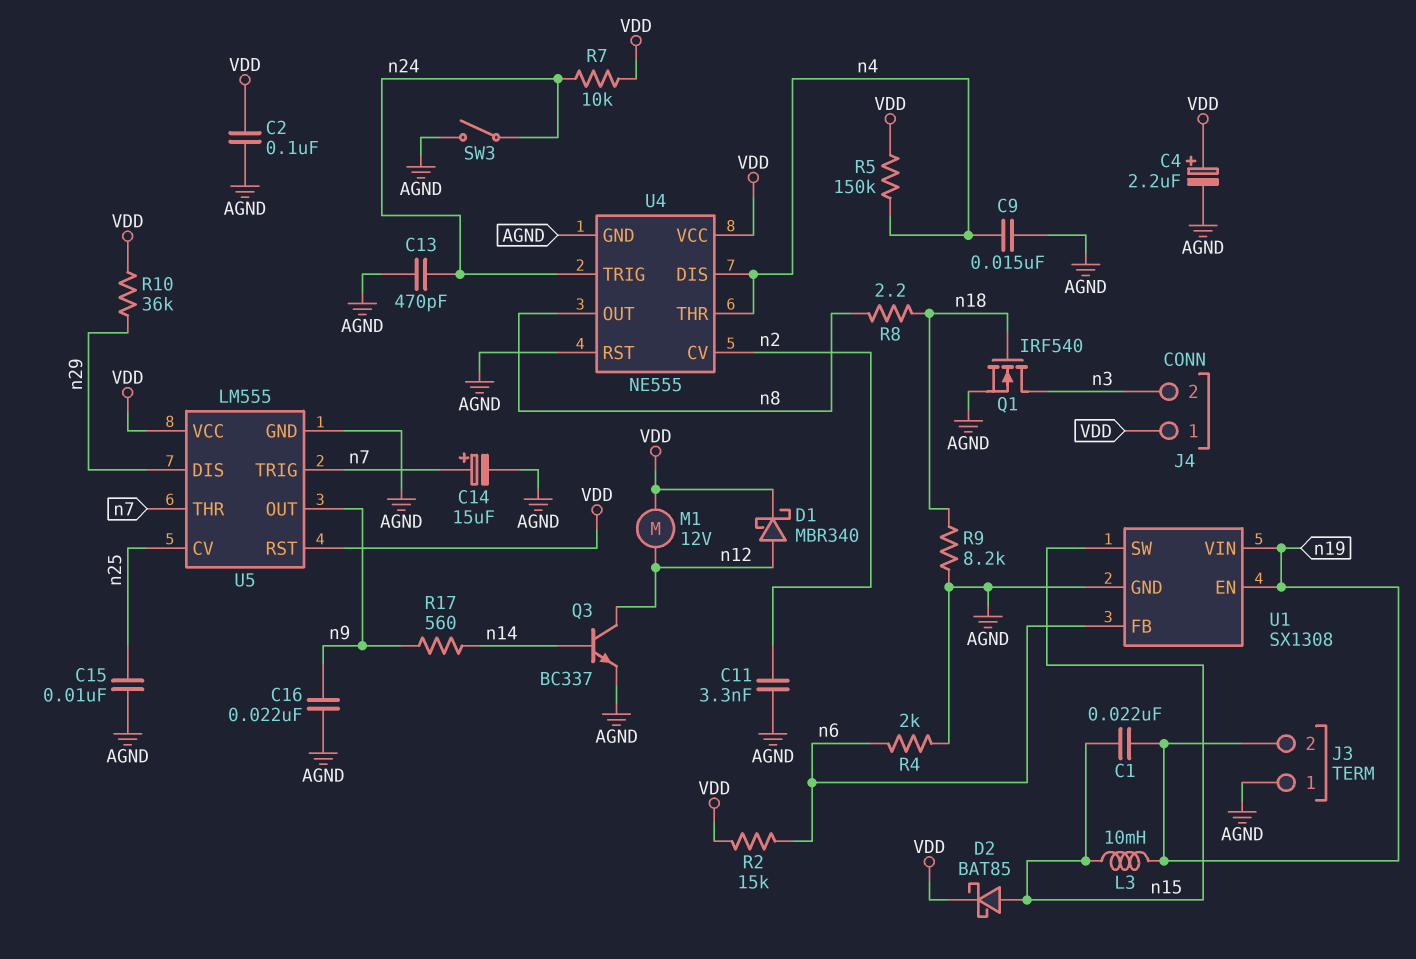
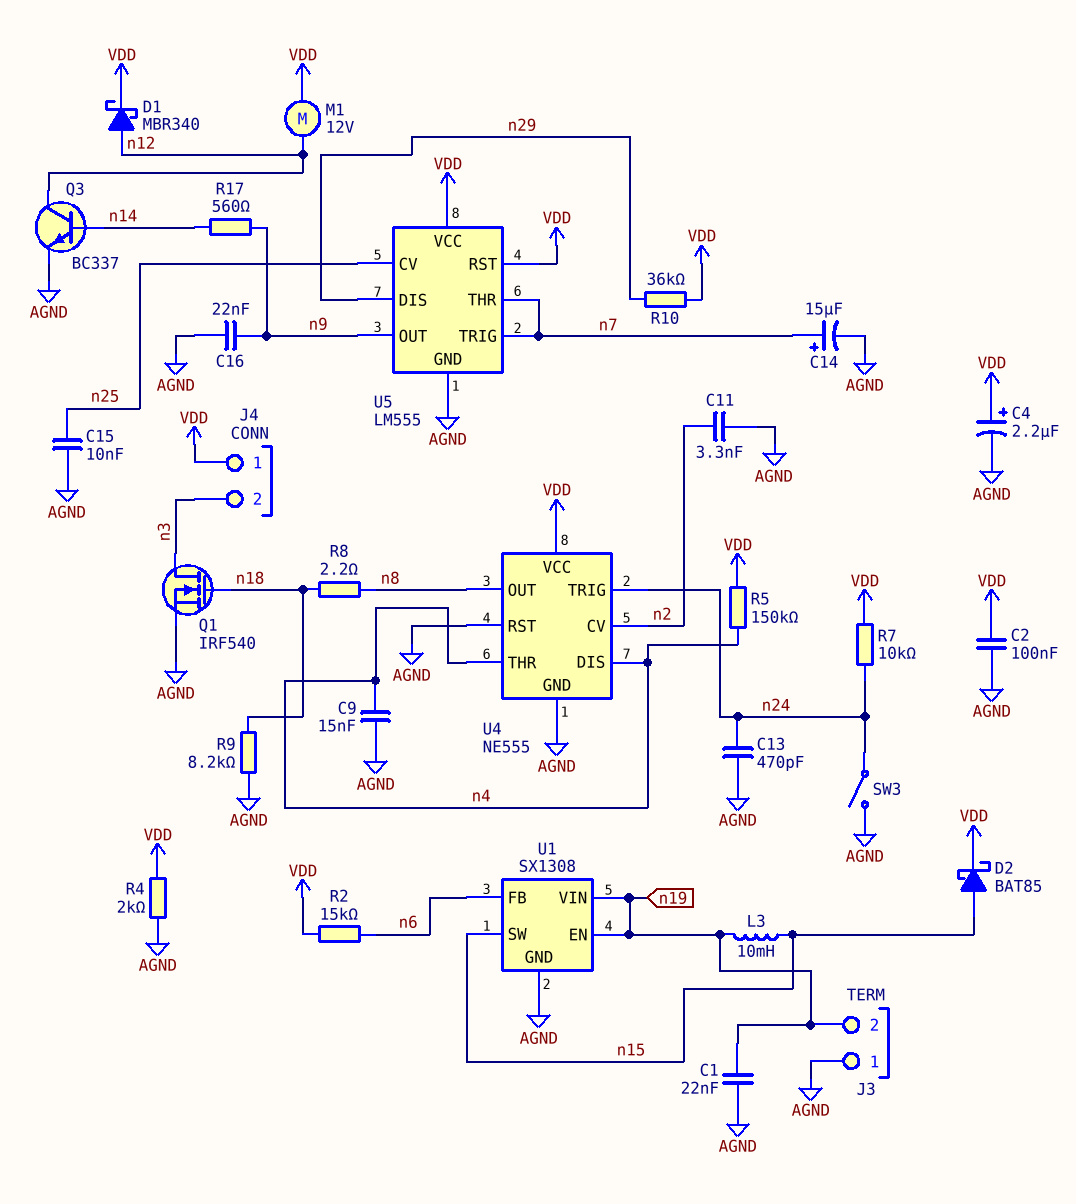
C1: 22nF (n15, n19) -> 22nF (AGND, n19)
R4: 2k (AGND, n6) -> 2k (AGND, VDD)

